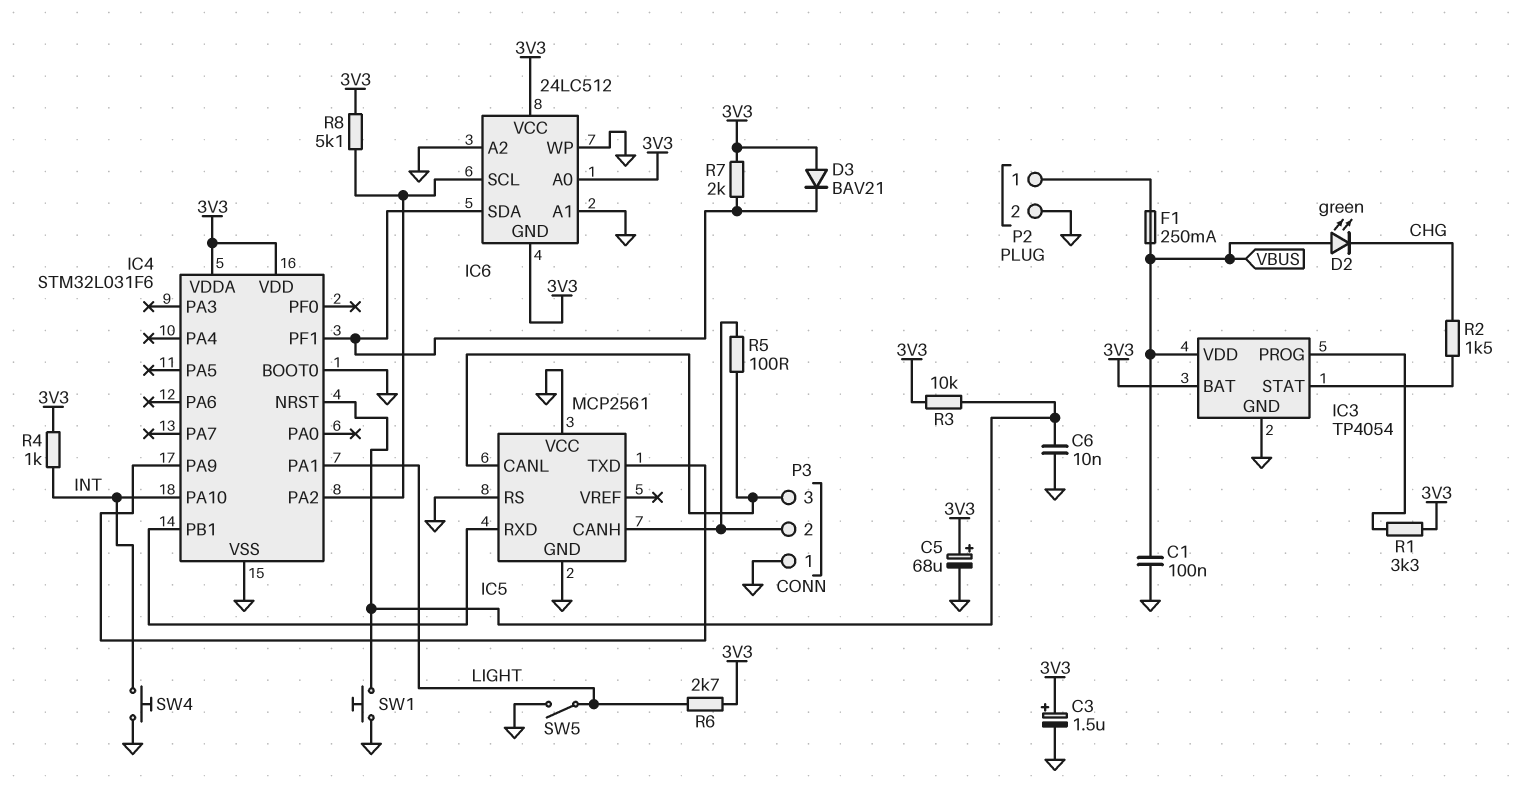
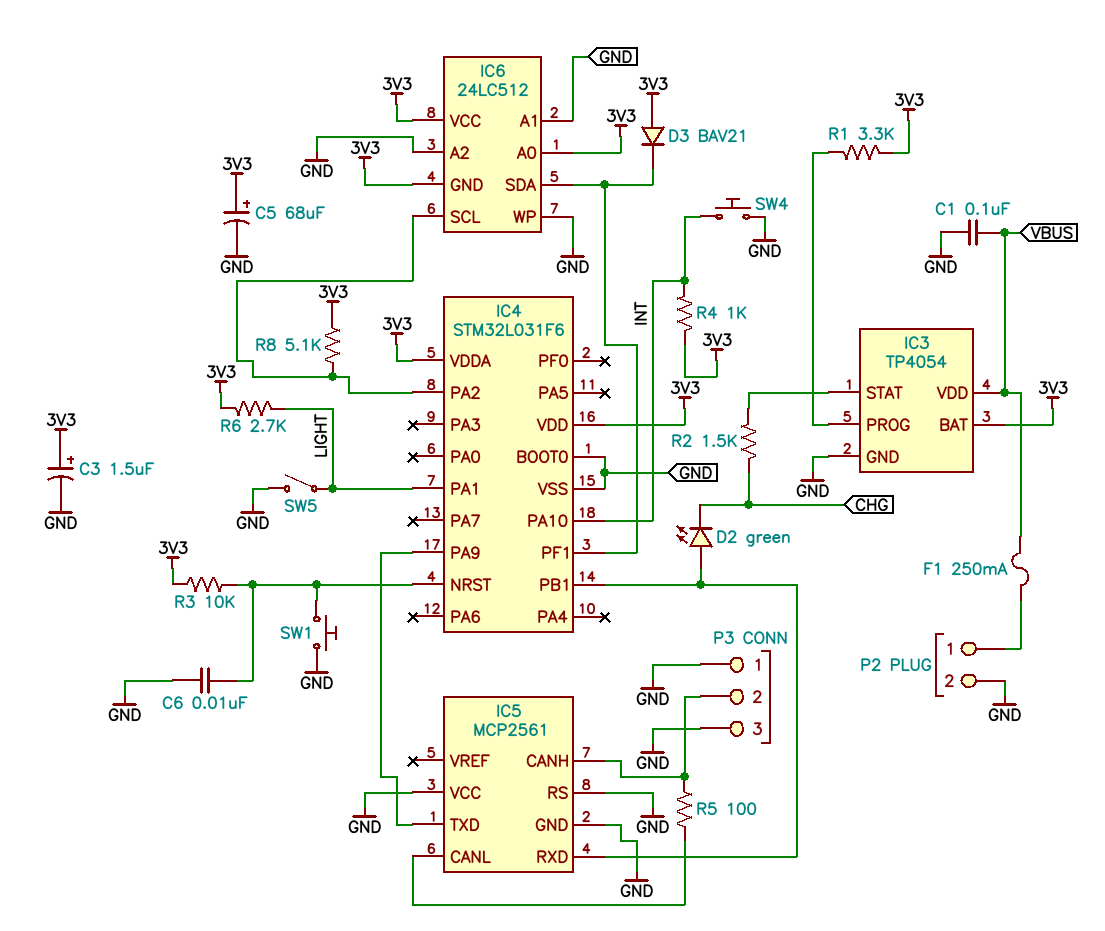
D2: LED green (A VBUS, K CHG) -> LED green (A IC4/PB1, K CHG)
P3 pin 3: IC5/CANL -> GND
R7: 2k (3V3, IC4/PF1) -> none

